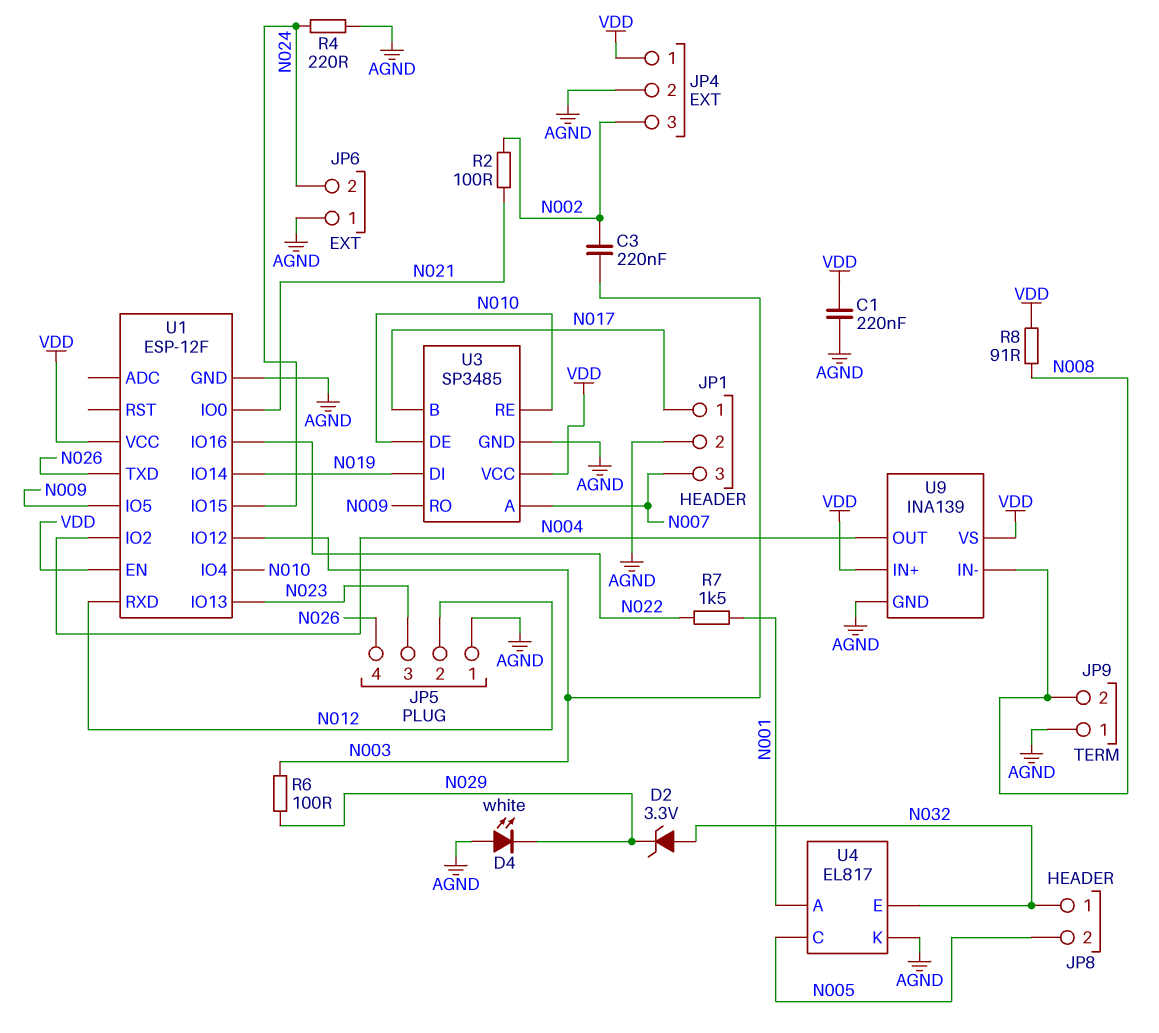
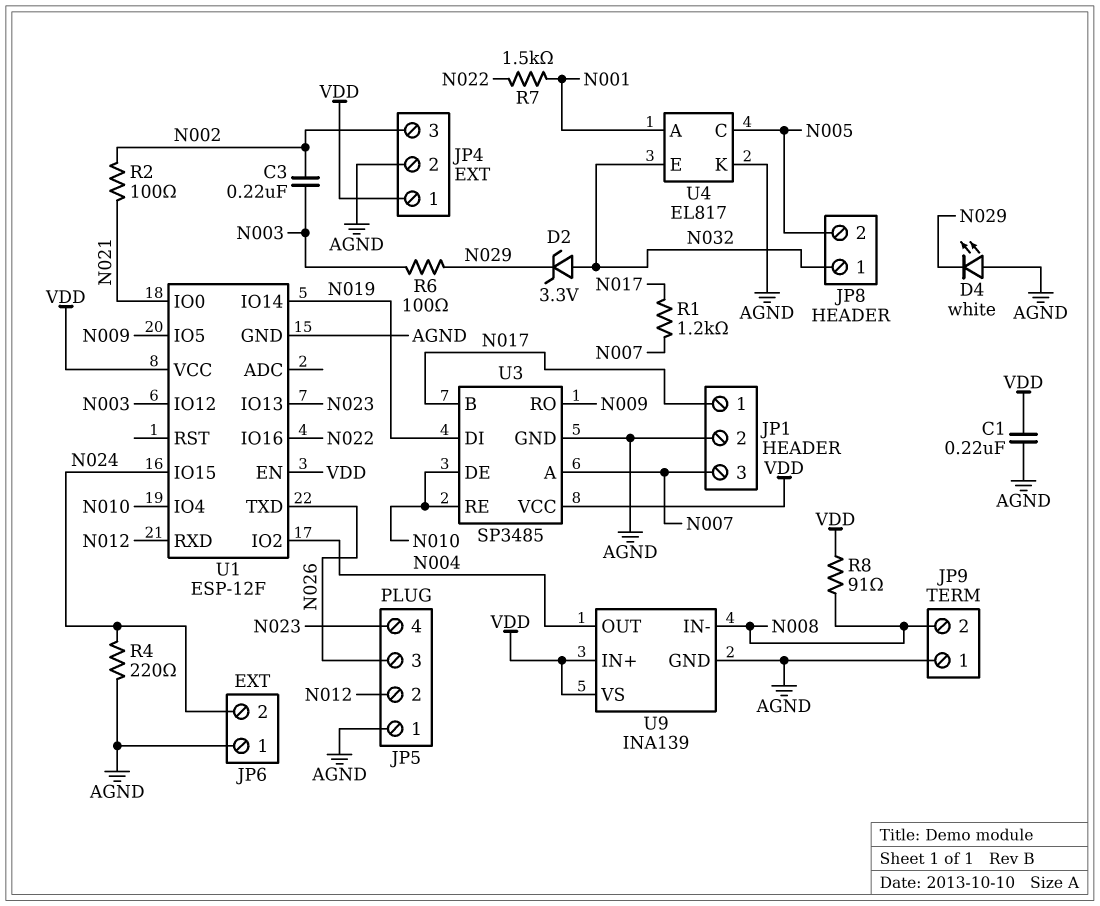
JP5 pin 3: N023 -> N026
JP5 pin 4: N026 -> N023
R1: none -> 1.2k (N007, N017)

